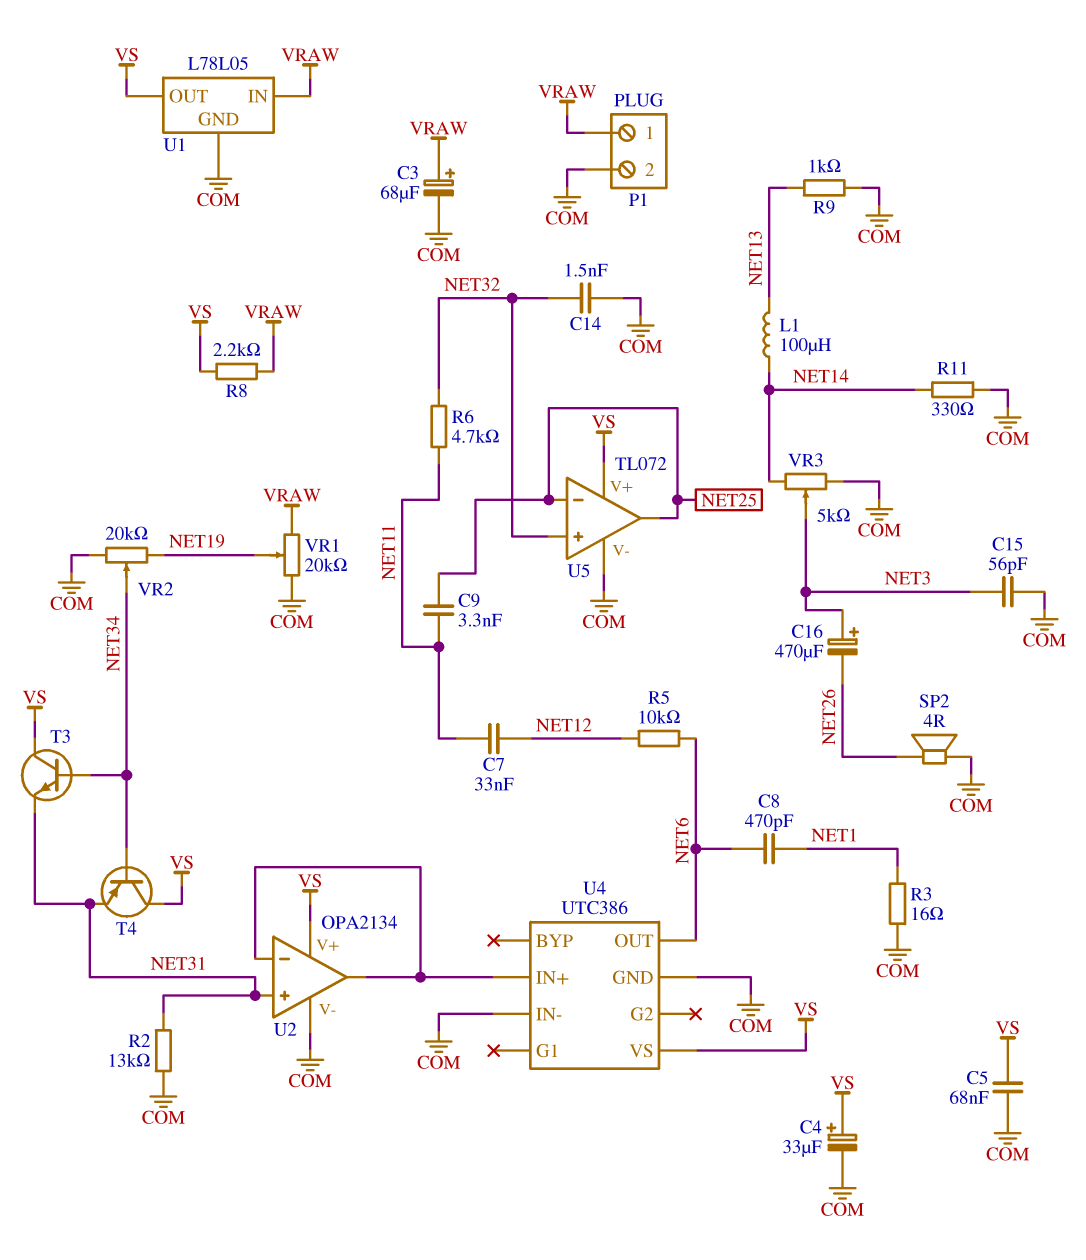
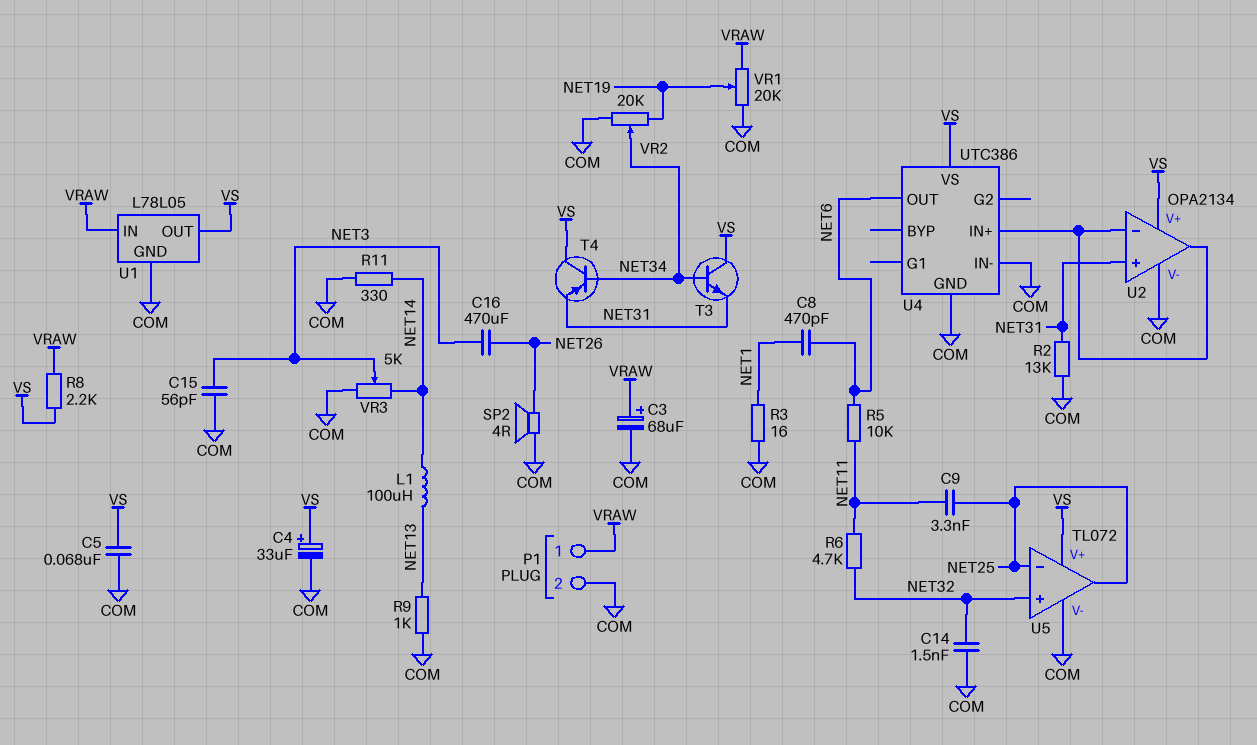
C7: 33nF (NET11, NET12) -> none
C16: 470uF (plus NET3, minus NET26) -> 470uF (NET3, NET26)
R5: 10k (NET6, NET12) -> 10k (NET6, NET11)

